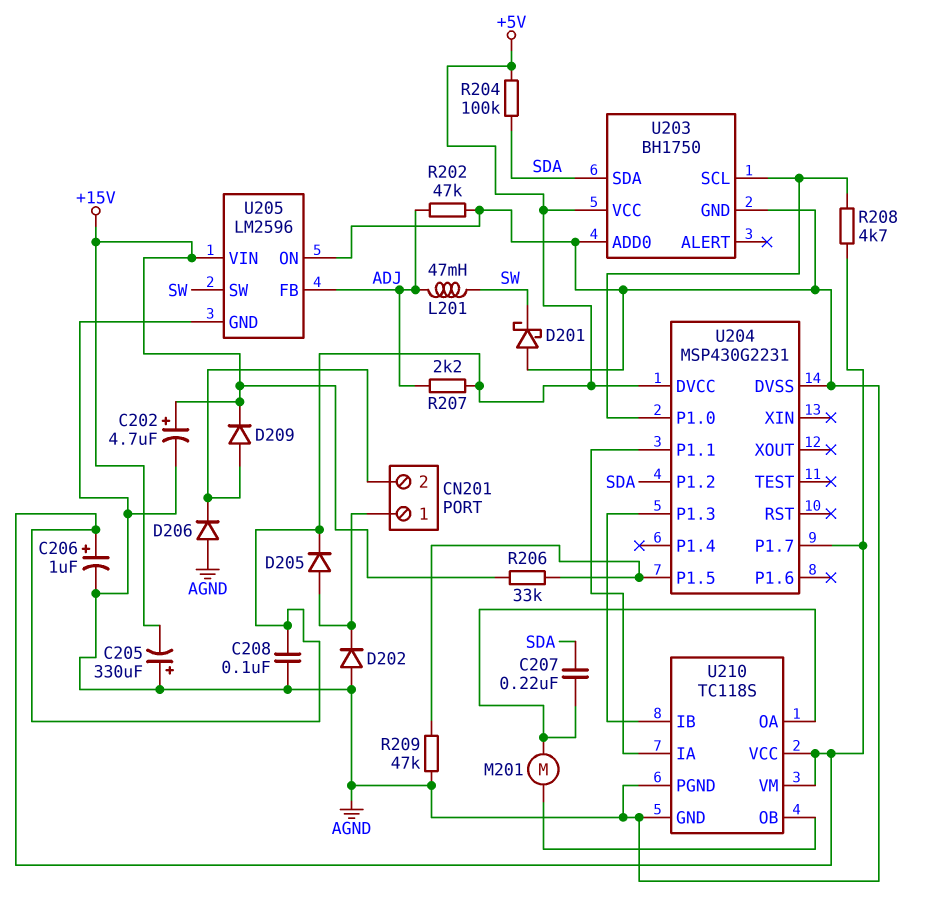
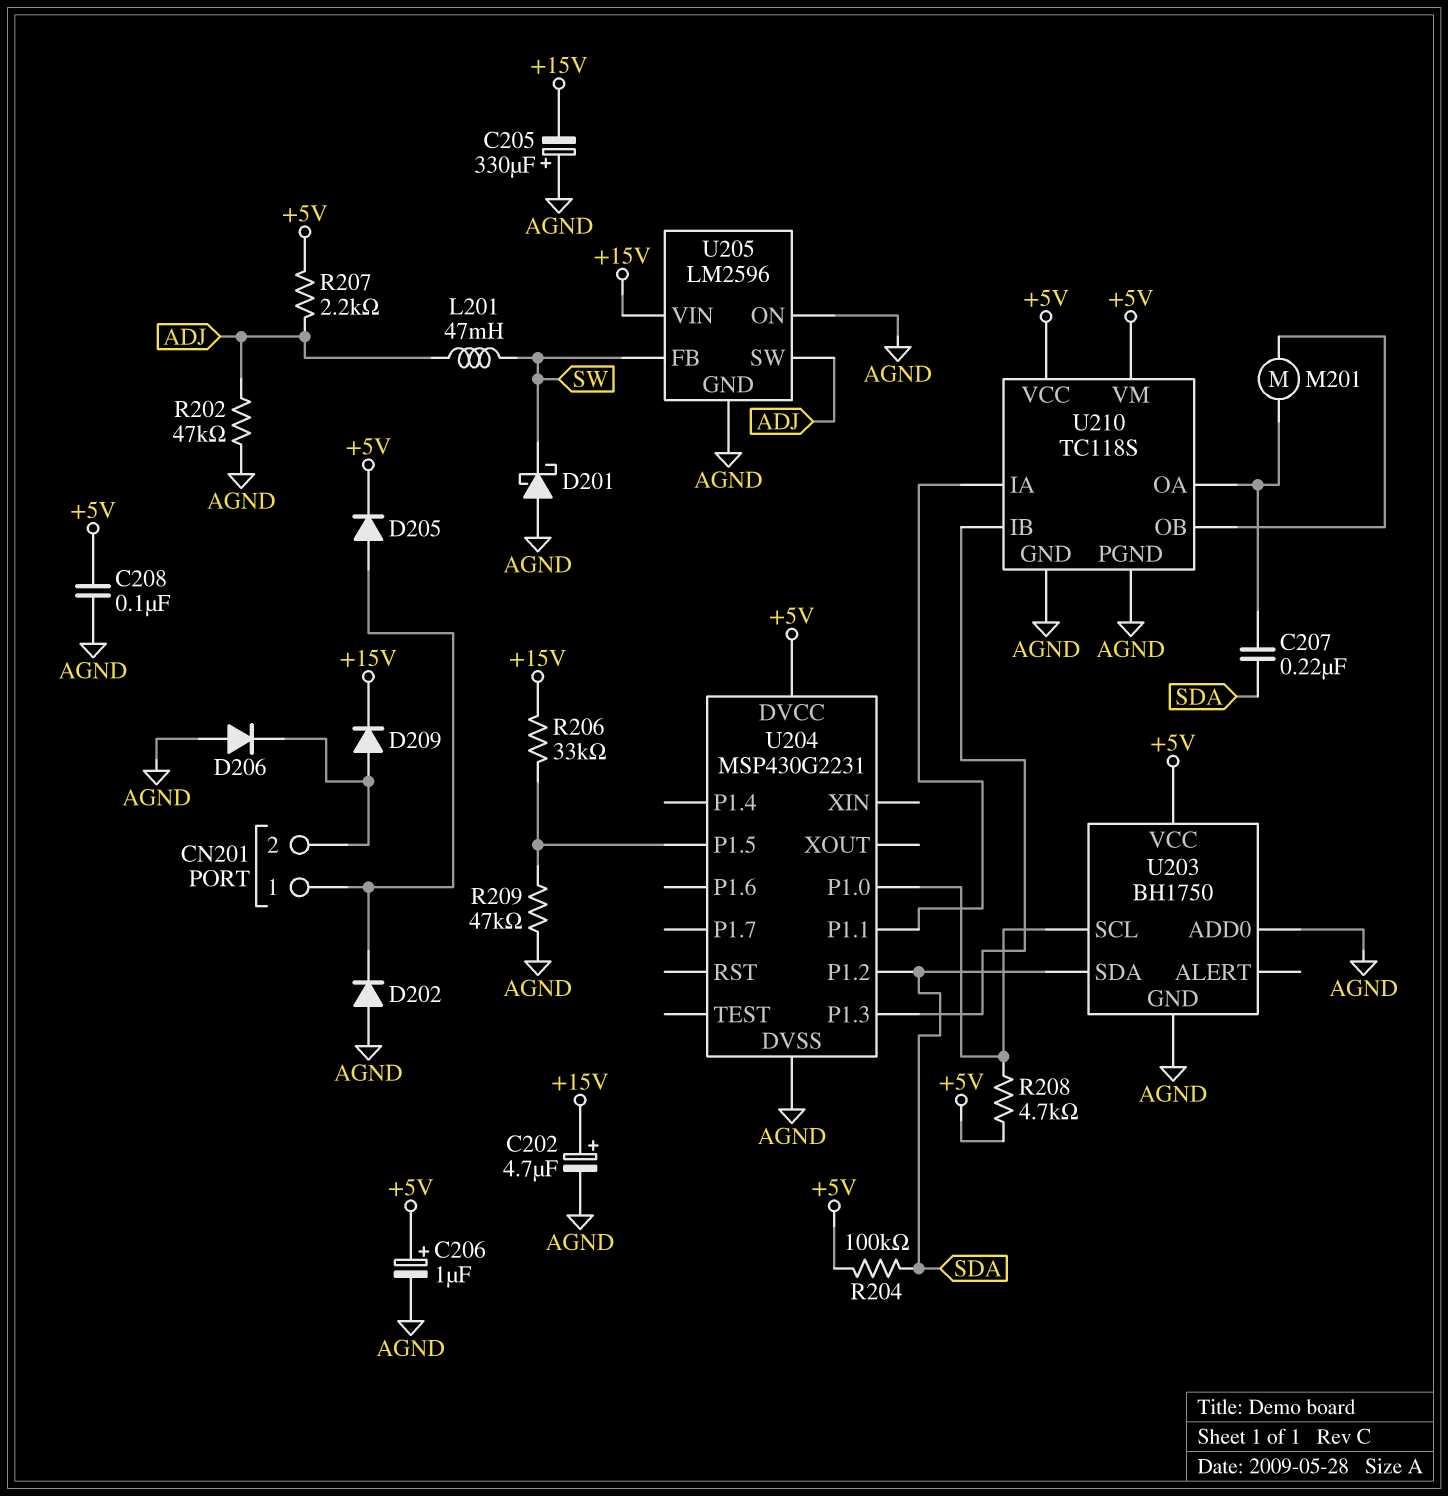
U204 pin P1.7: +5V -> none
U205 pin FB: ADJ -> SW
U205 pin SW: SW -> ADJ

